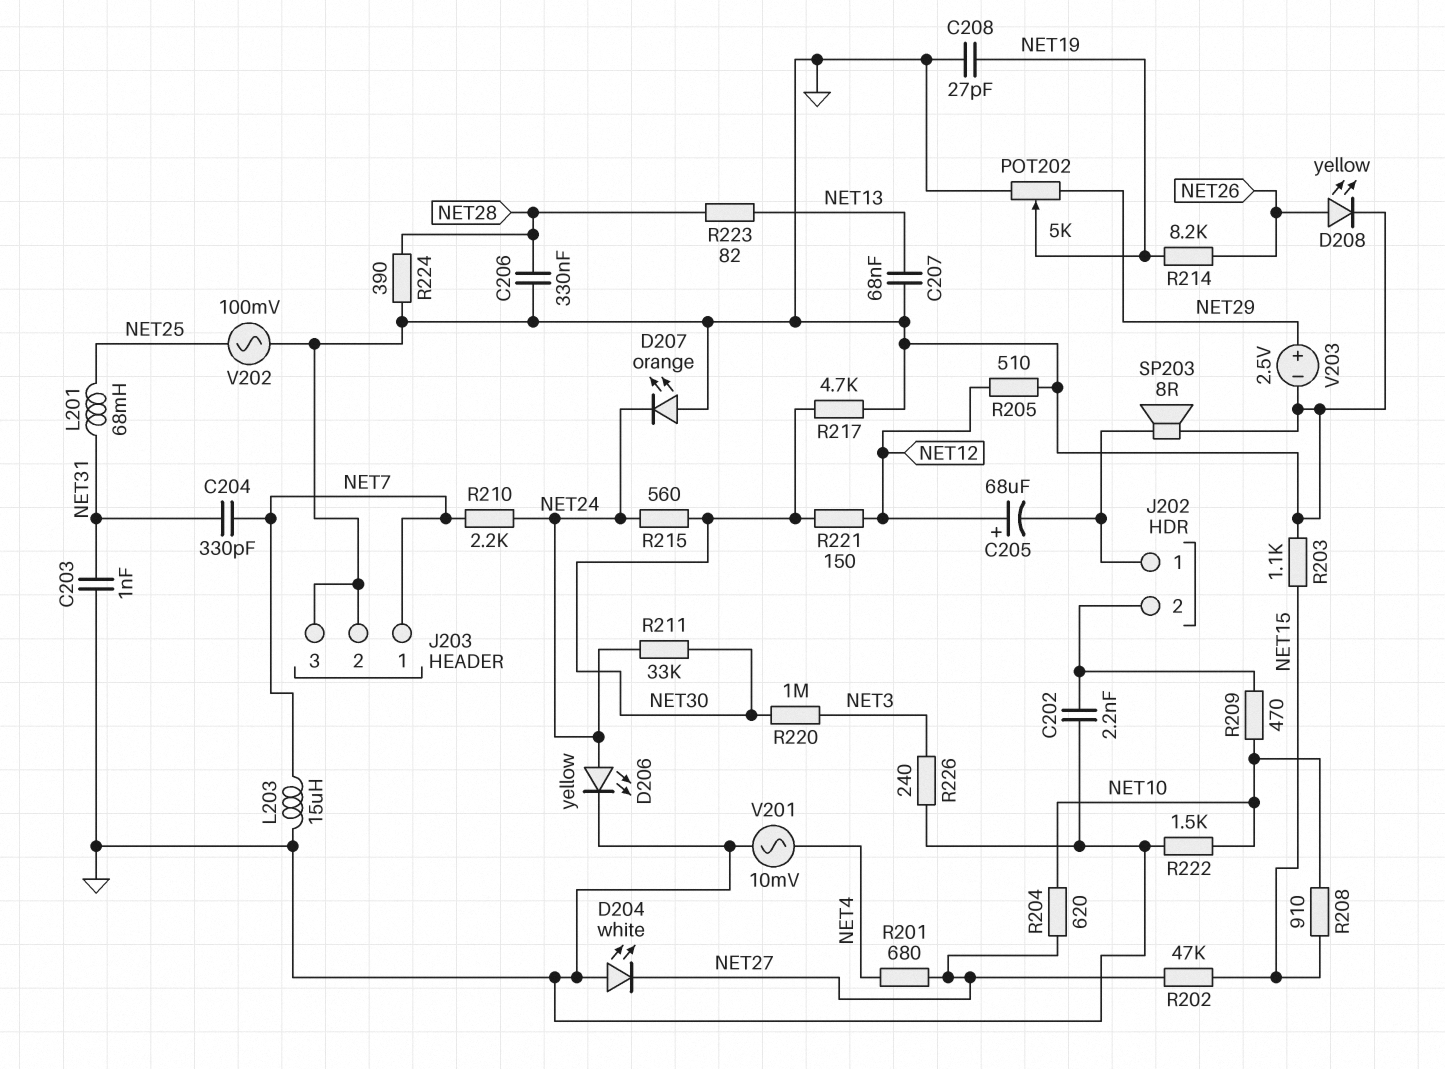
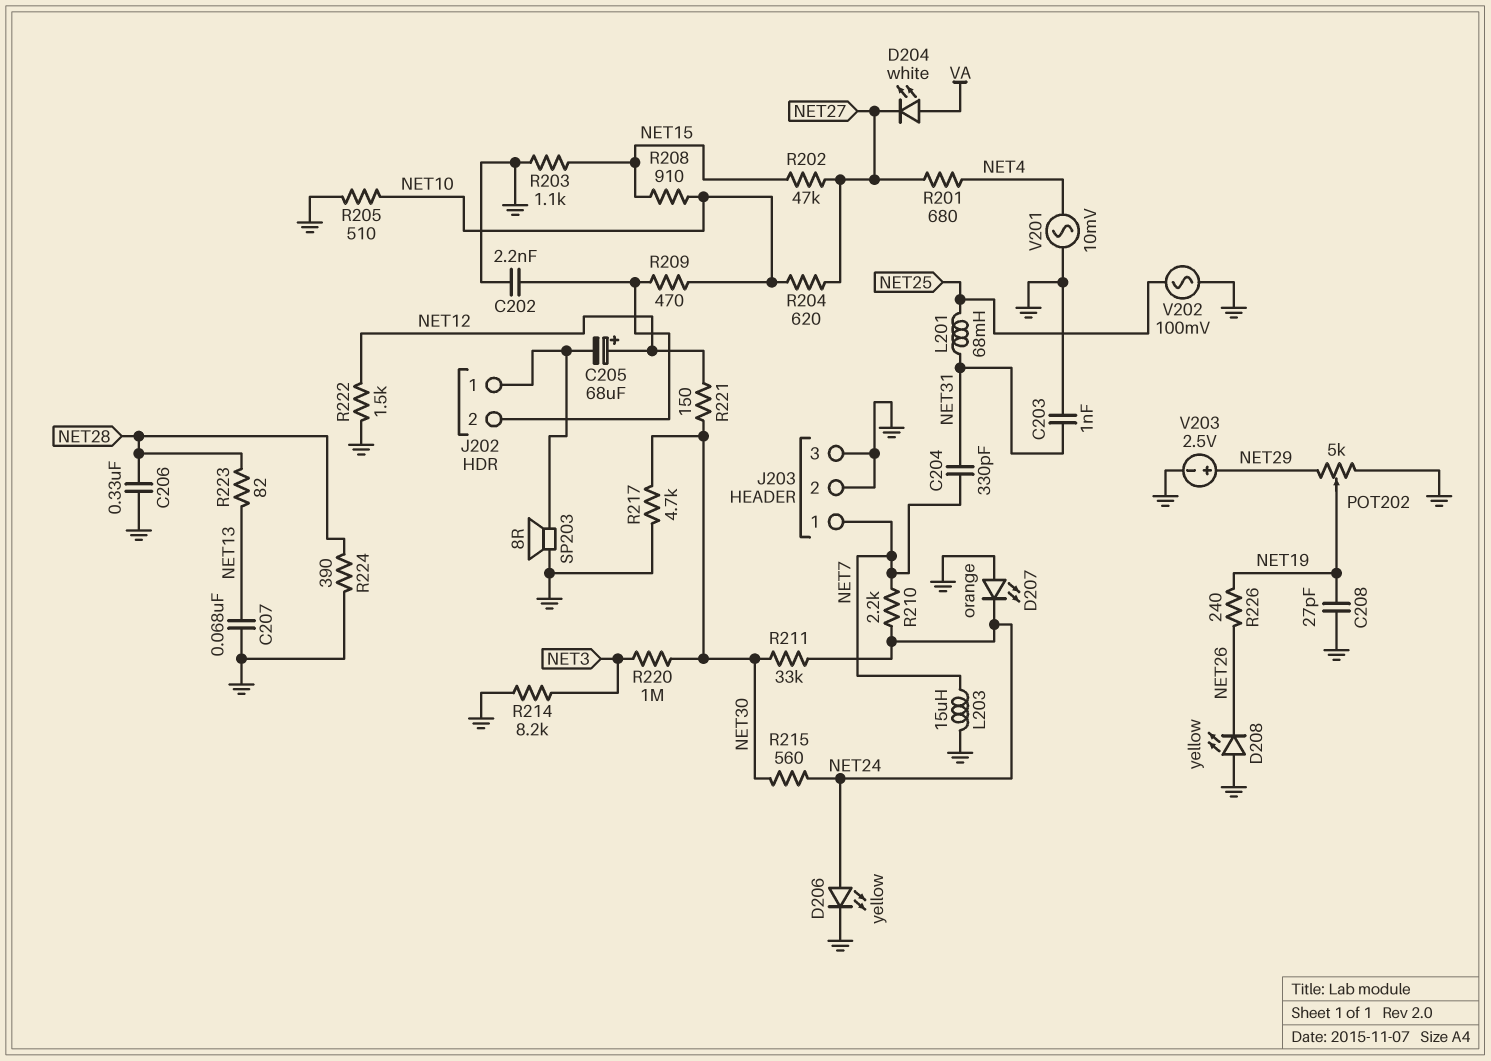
D204: LED white (A GND, K NET27) -> LED white (A VA, K NET27)
D208: LED yellow (A NET26, K GND) -> LED yellow (A GND, K NET26)
R205: 510 (GND, NET12) -> 510 (GND, NET10)
R214: 8.2k (NET19, NET26) -> 8.2k (GND, NET3)
R222: 1.5k (GND, NET10) -> 1.5k (GND, NET12)
R226: 240 (GND, NET3) -> 240 (NET19, NET26)

